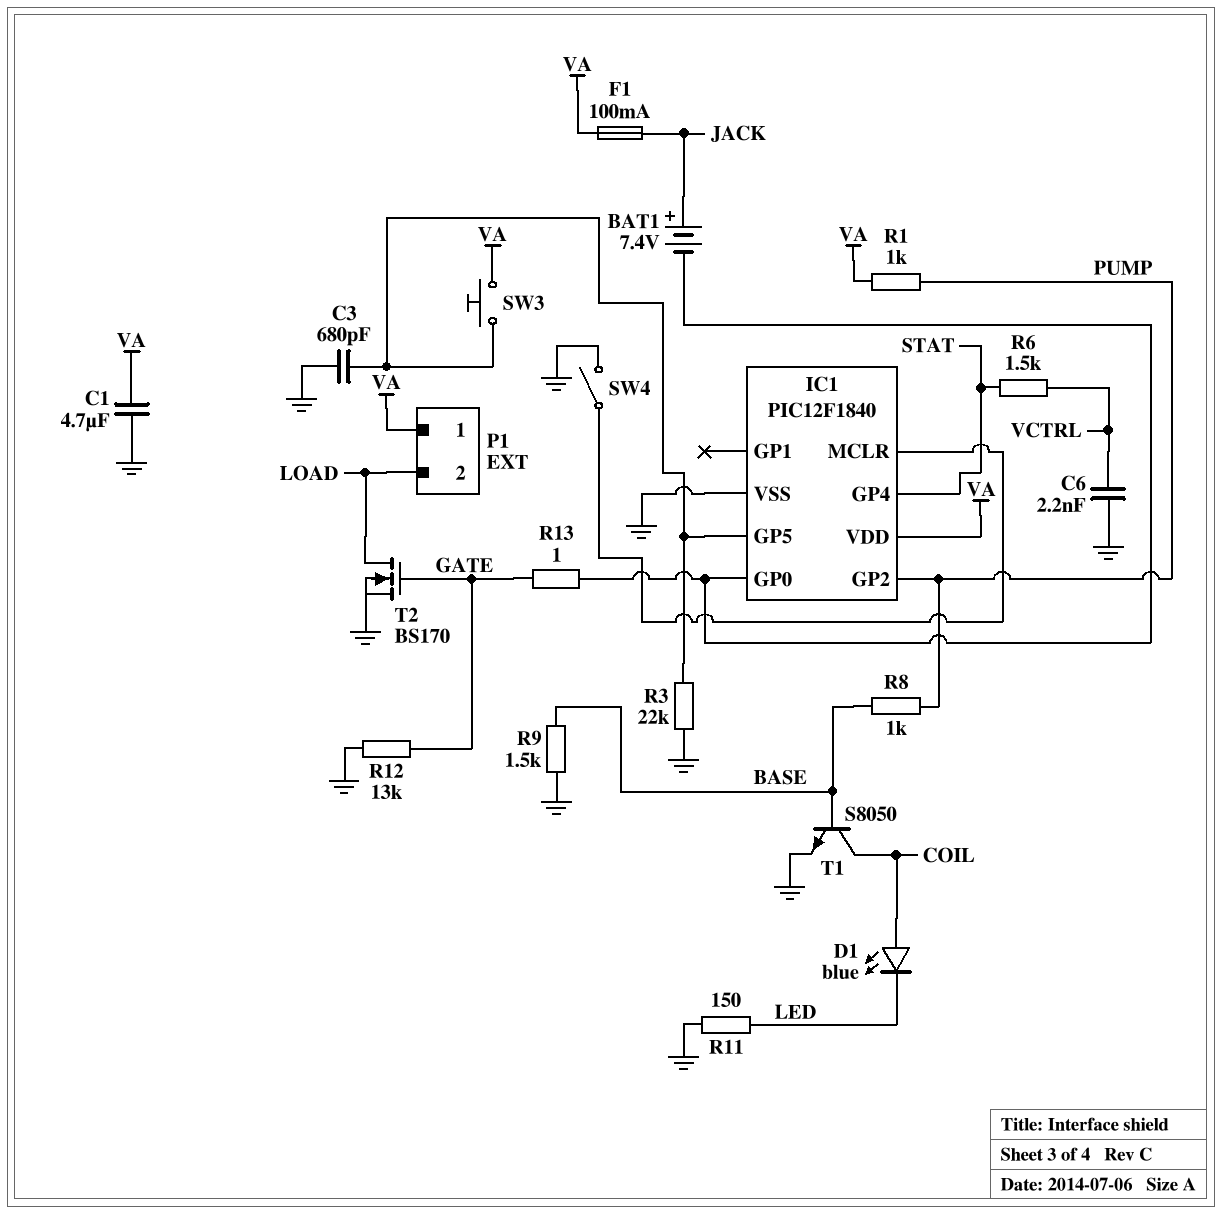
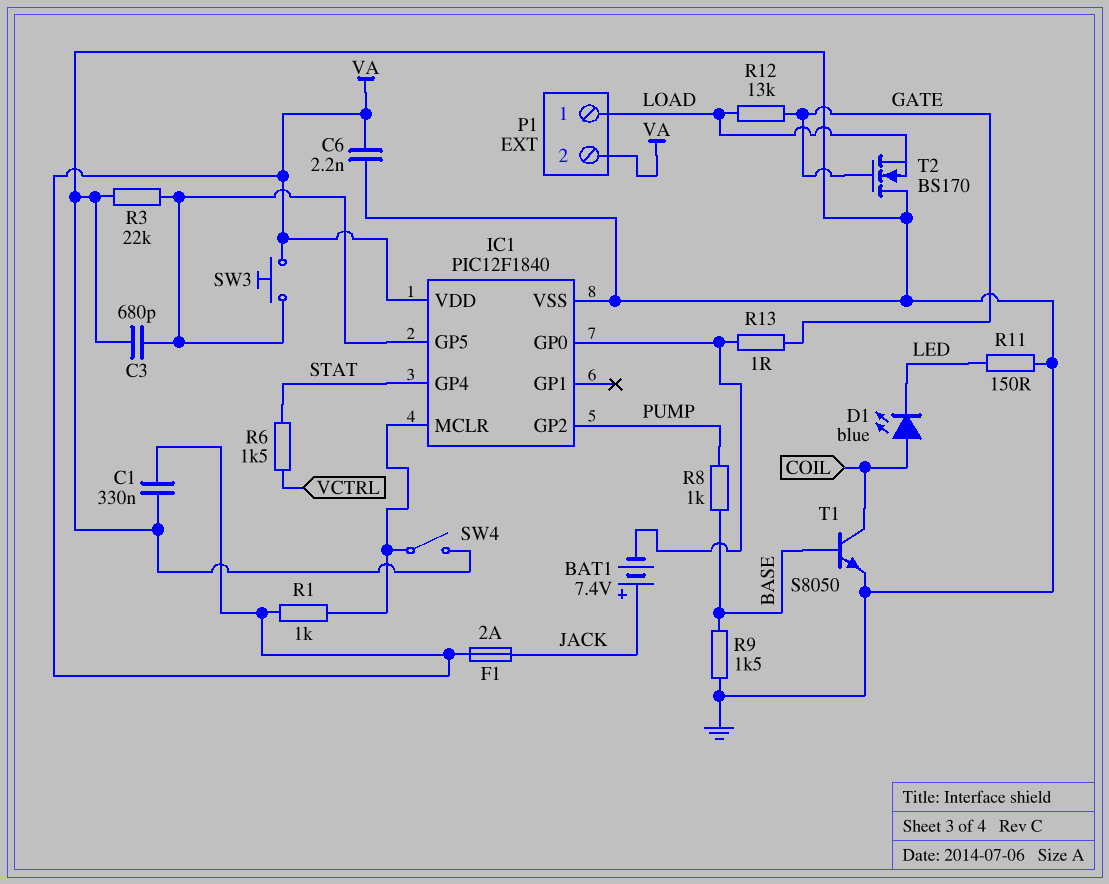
C1: 4.7uF (GND, VA) -> 330nF (GND, VA)
C6: 2.2nF (GND, VCTRL) -> 2.2nF (GND, VA)
F1: 100mA (JACK, VA) -> 2A (JACK, VA)
P1 pin 1: VA -> LOAD
P1 pin 2: LOAD -> VA
R1: 1k (PUMP, VA) -> 1k (IC1/MCLR, VA)
R12: 13k (GATE, GND) -> 13k (GATE, LOAD)
T2: NMOS BS170 (G GATE, D LOAD, S GND) -> NMOS BS170 (G GATE, D GND, S LOAD)

